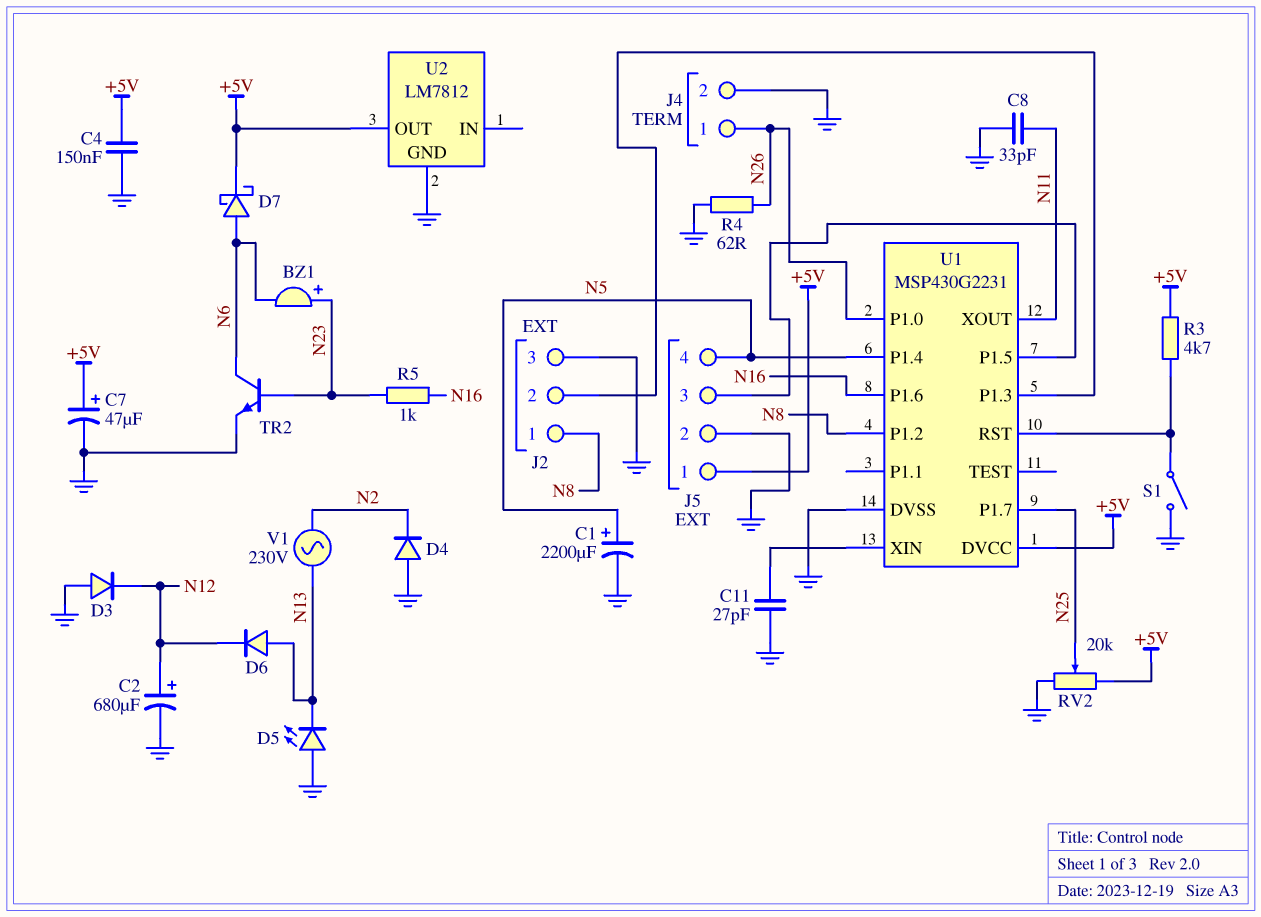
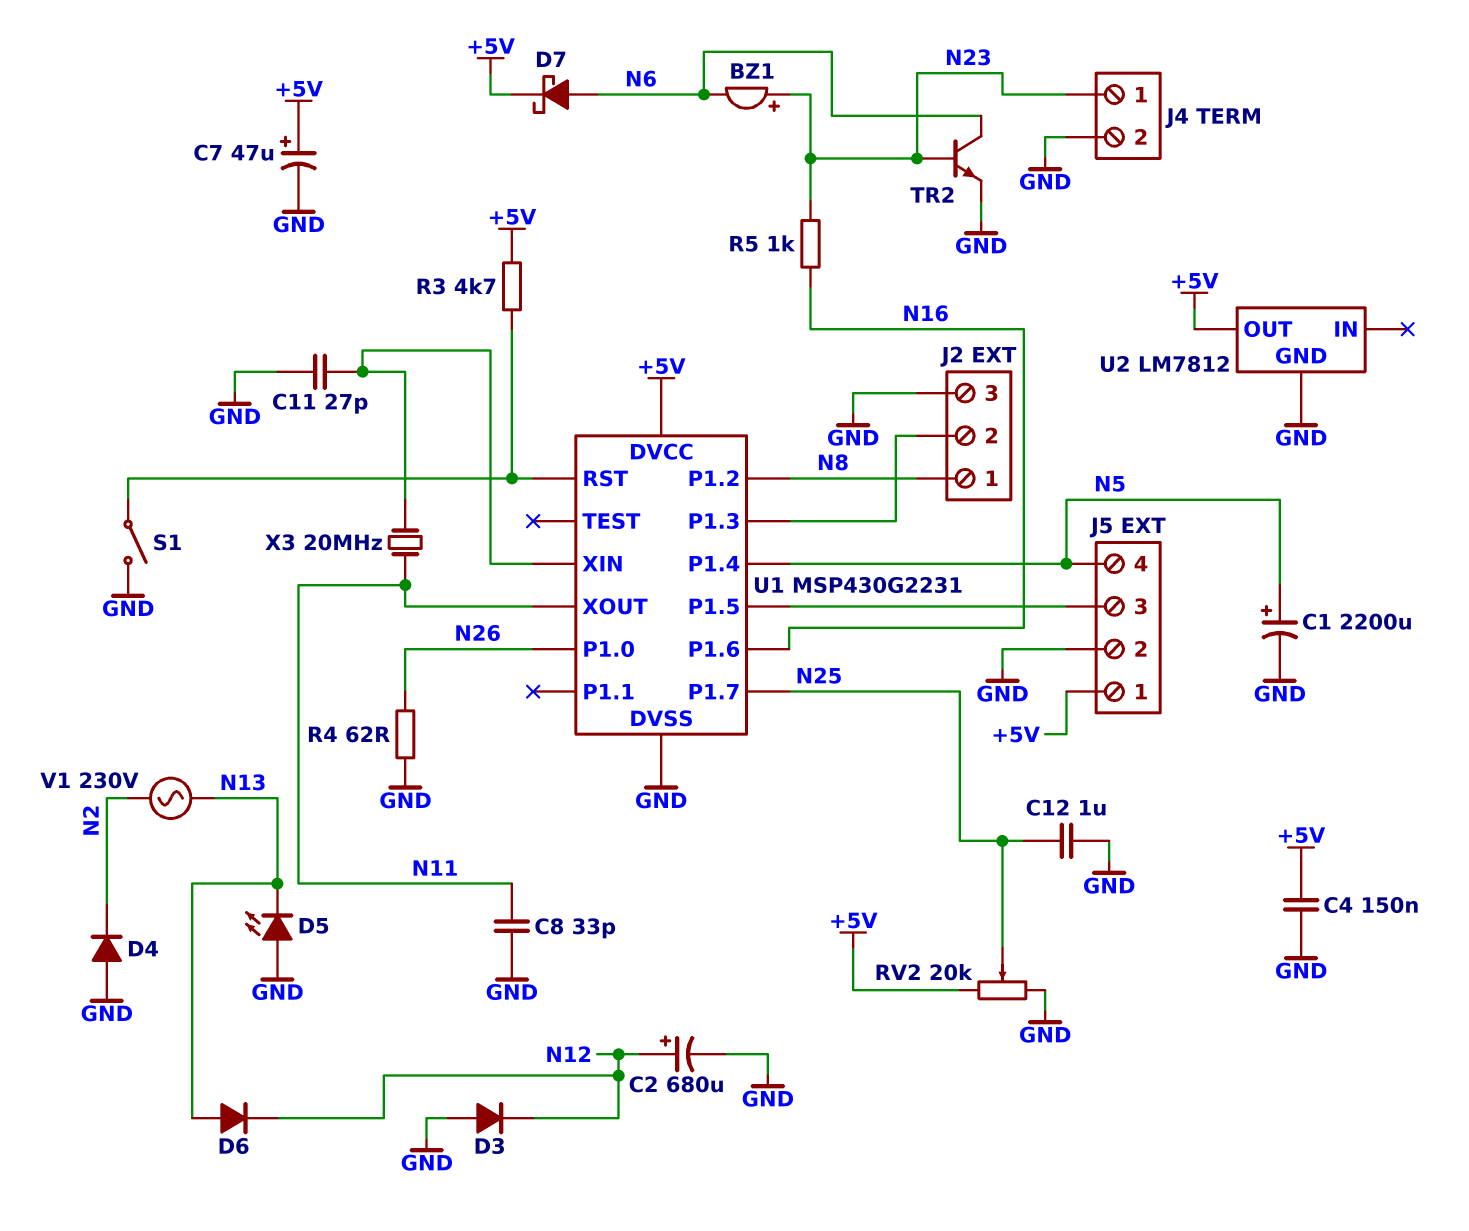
C12: none -> 1uF (GND, N25)
J4 pin 1: N26 -> N23
X3: none -> 20MHz (N11, U1/XIN)

